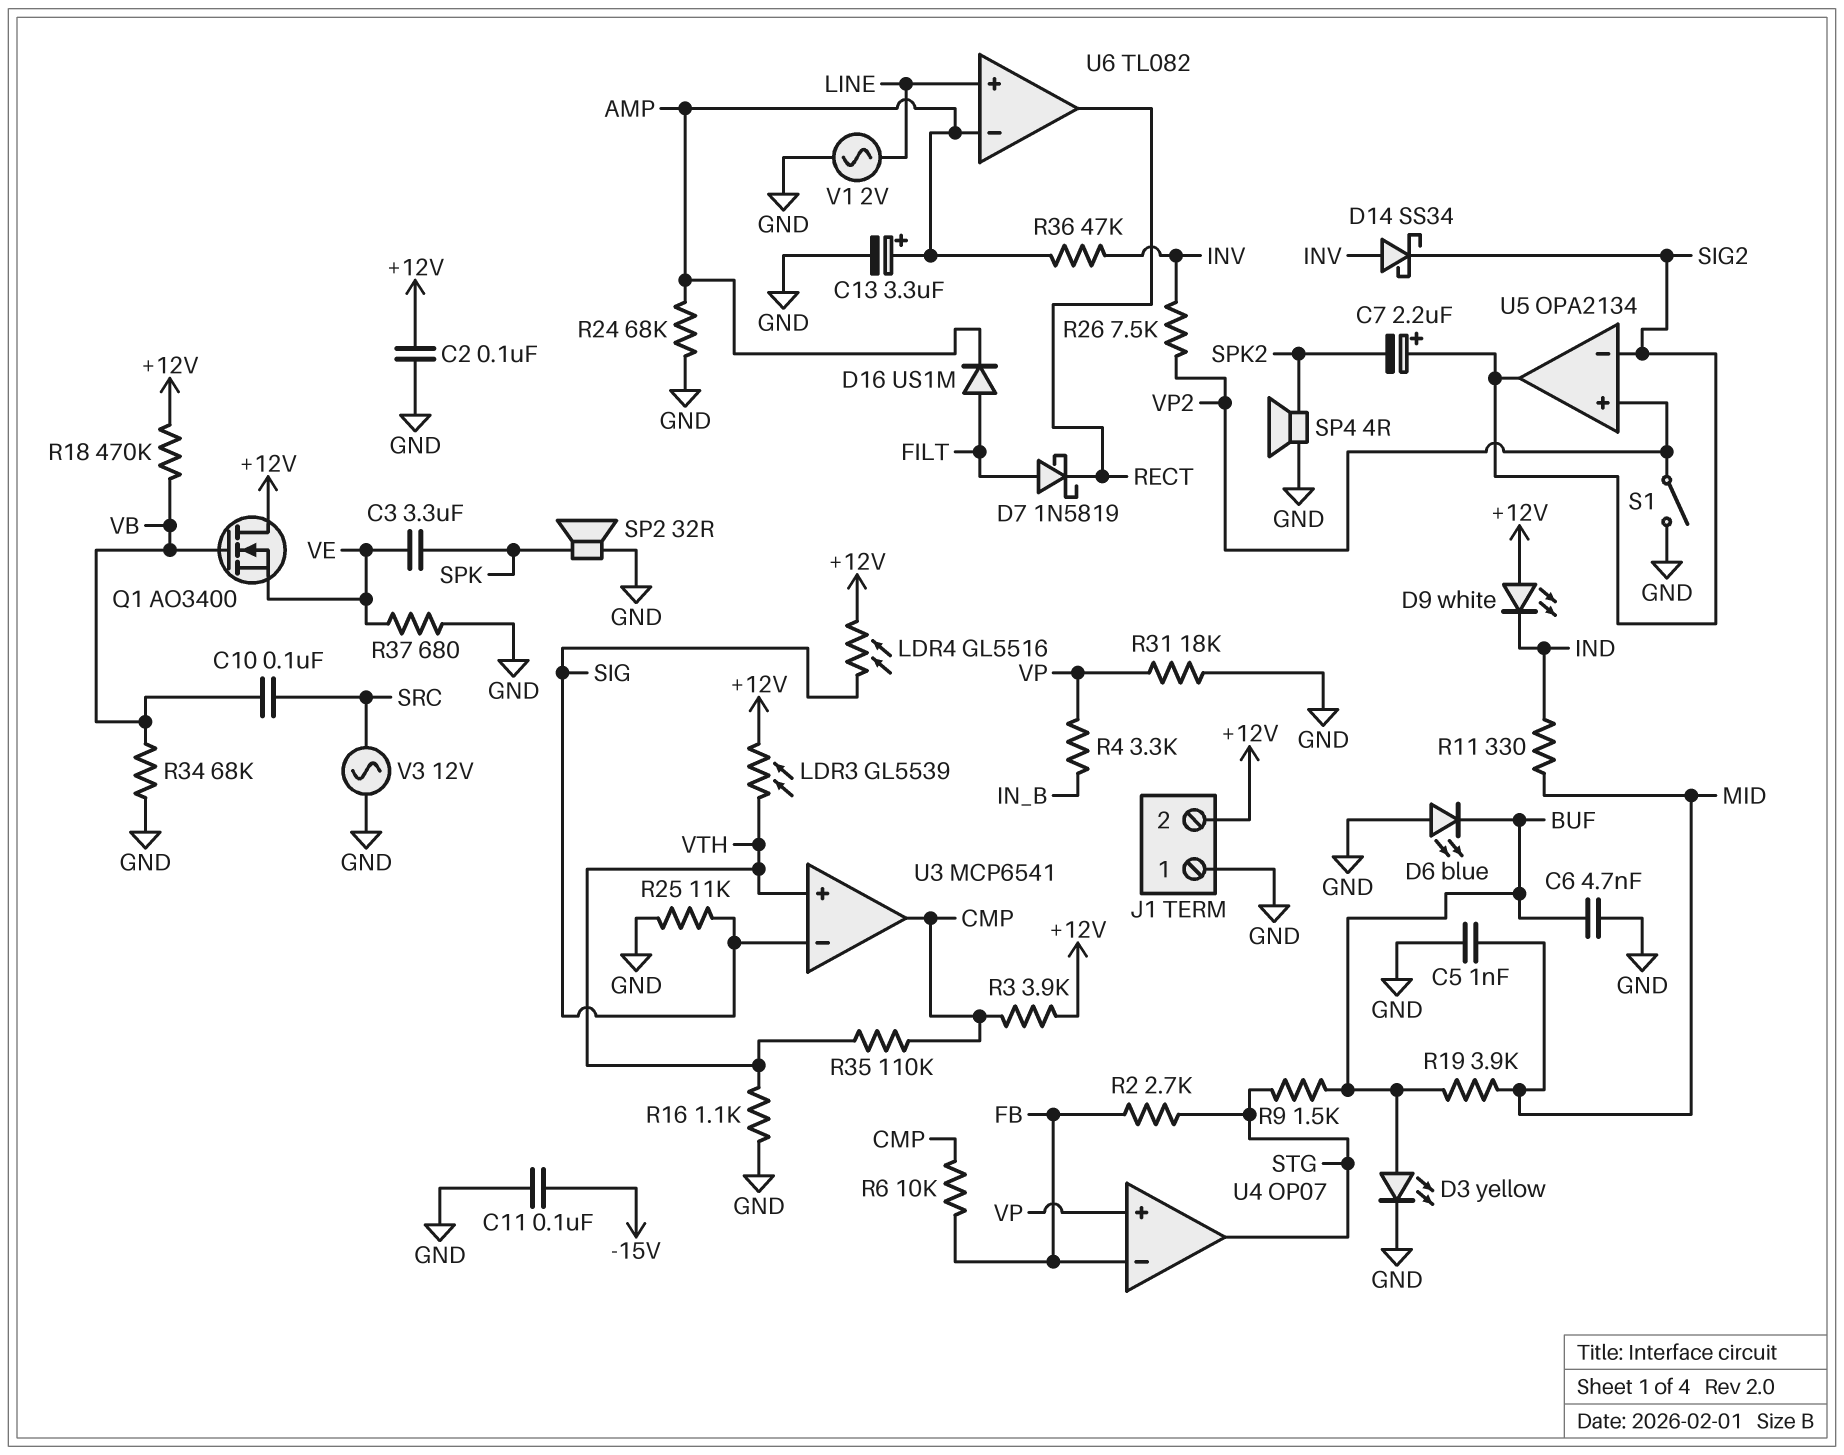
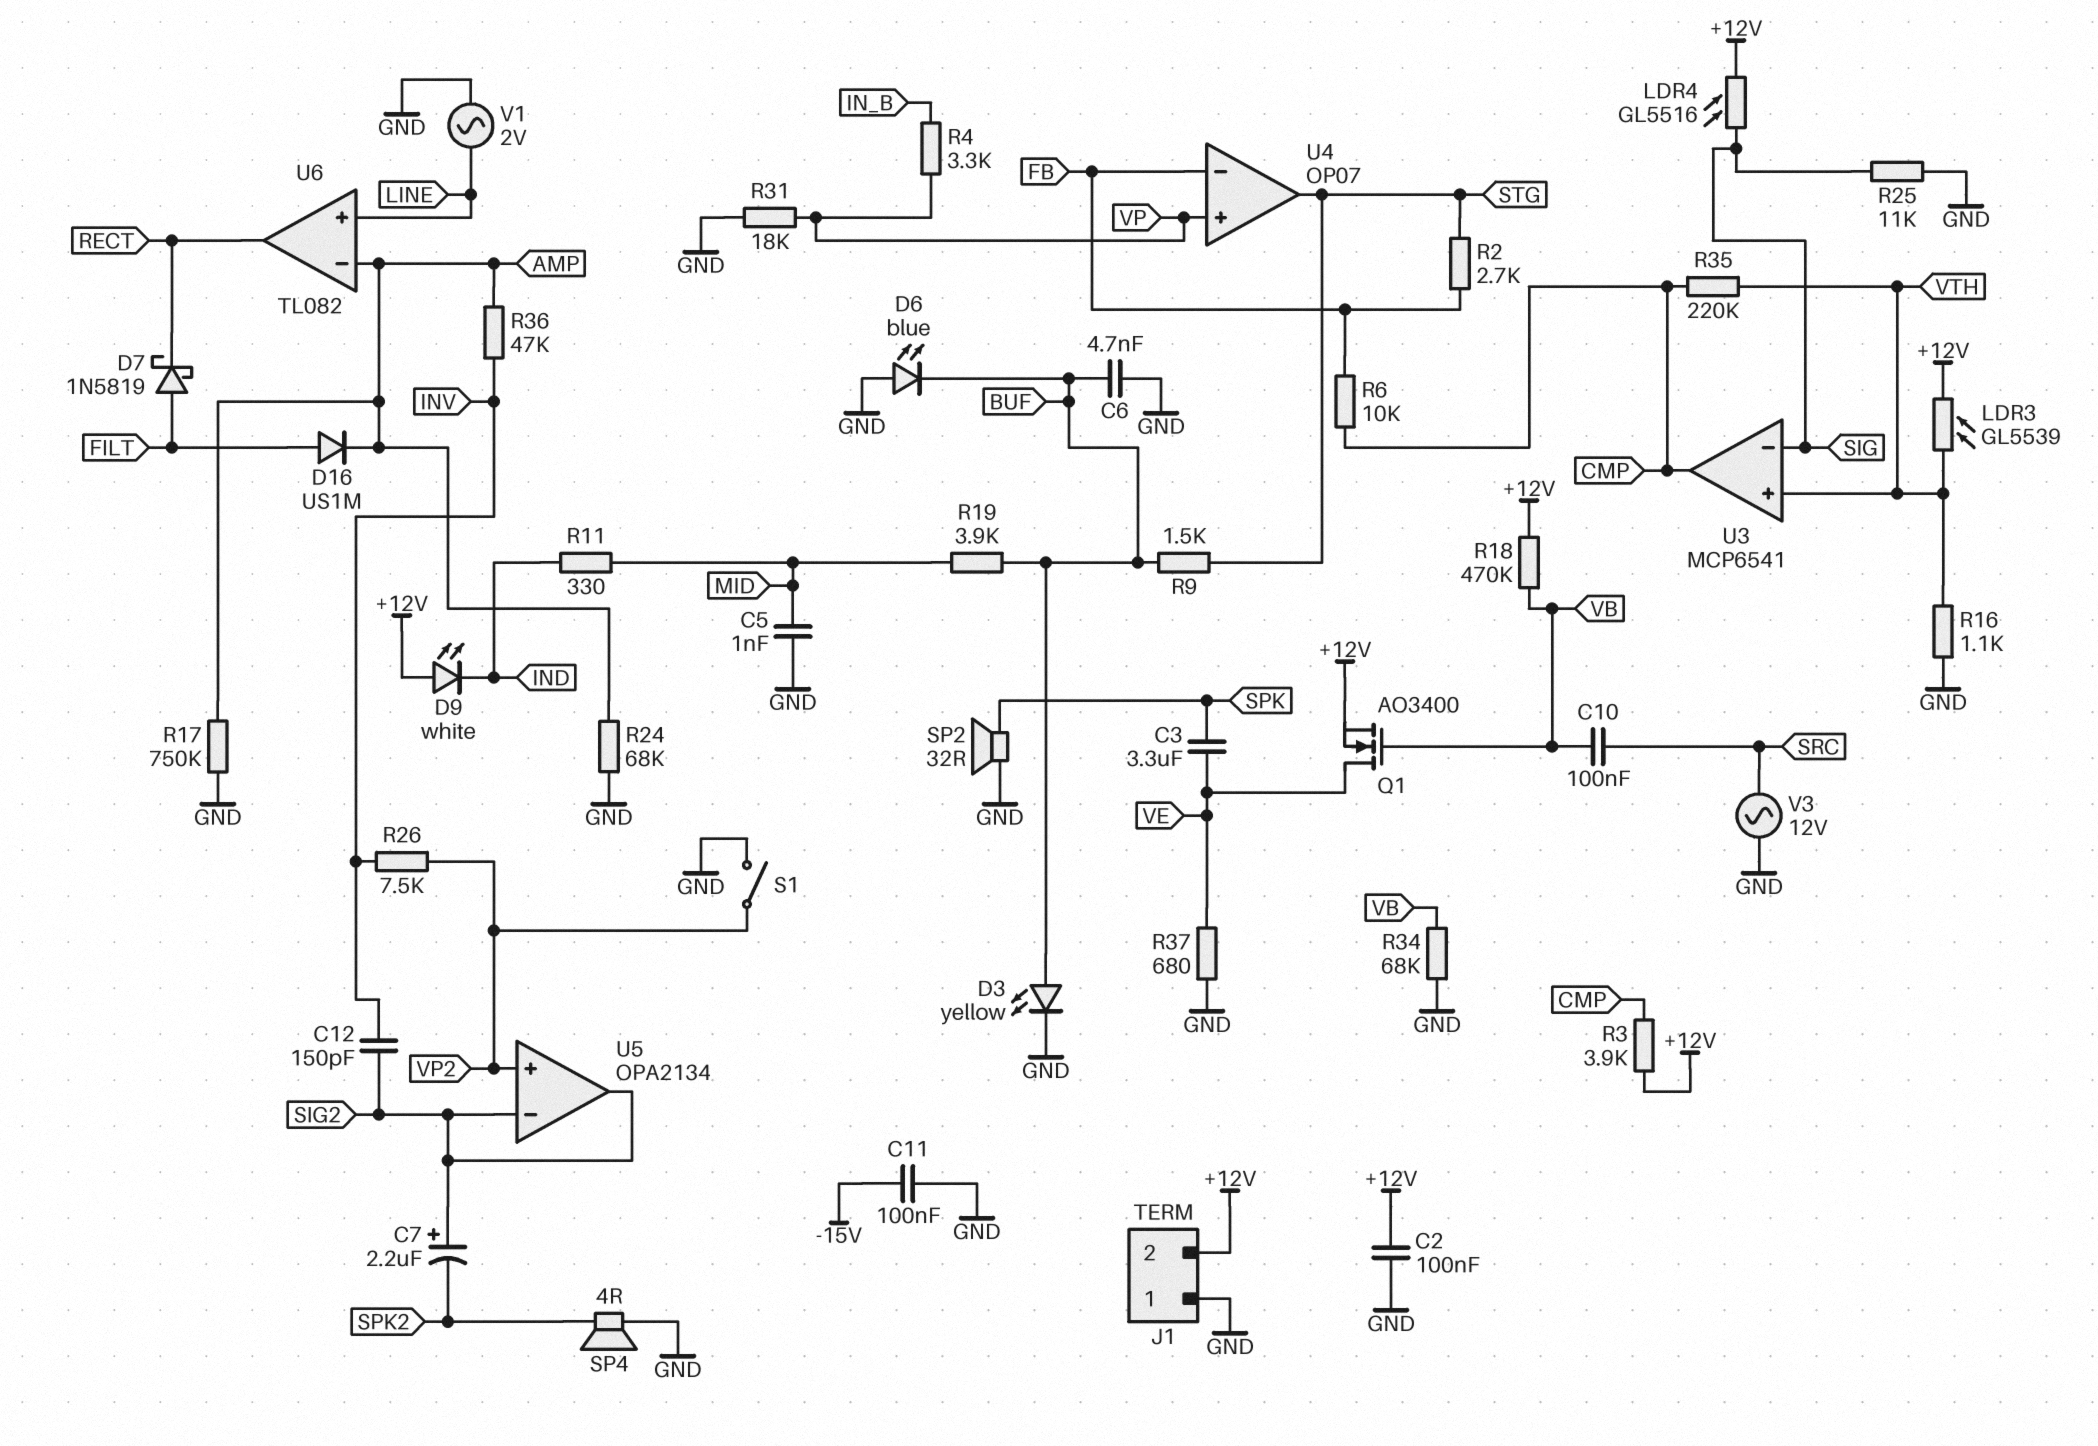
C12: none -> 150pF (INV, SIG2)
C13: 3.3uF (plus AMP, minus GND) -> none
D14: schottky SS34 (A INV, K SIG2) -> none
Q1: NMOS AO3400 (G VB, D +12V, S VE) -> NMOS AO3400 (G VB, D VE, S +12V)
R17: none -> 750k (AMP, GND)
R35: 110k (CMP, VTH) -> 220k (CMP, VTH)

